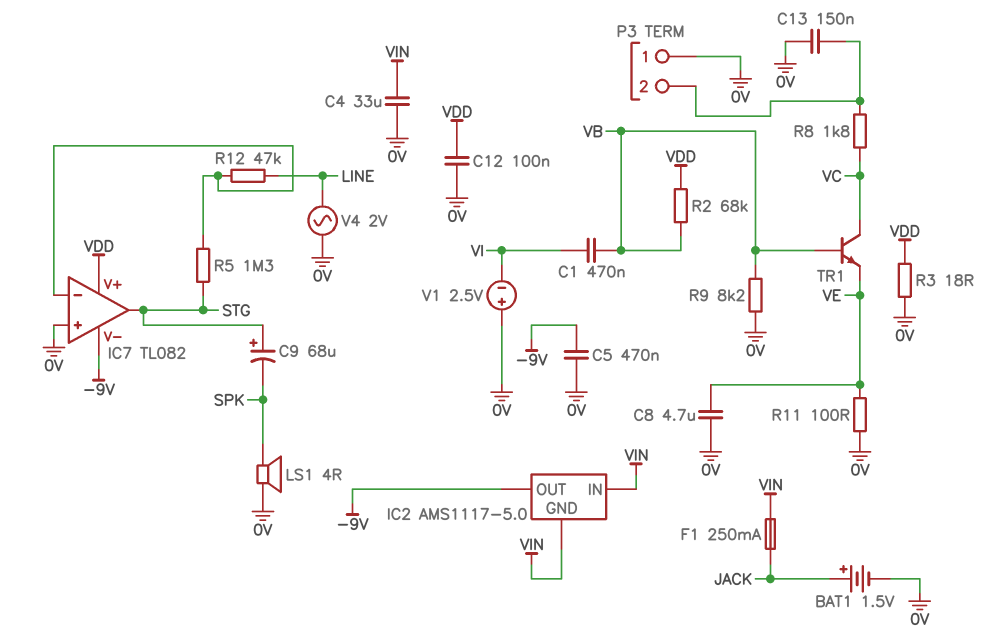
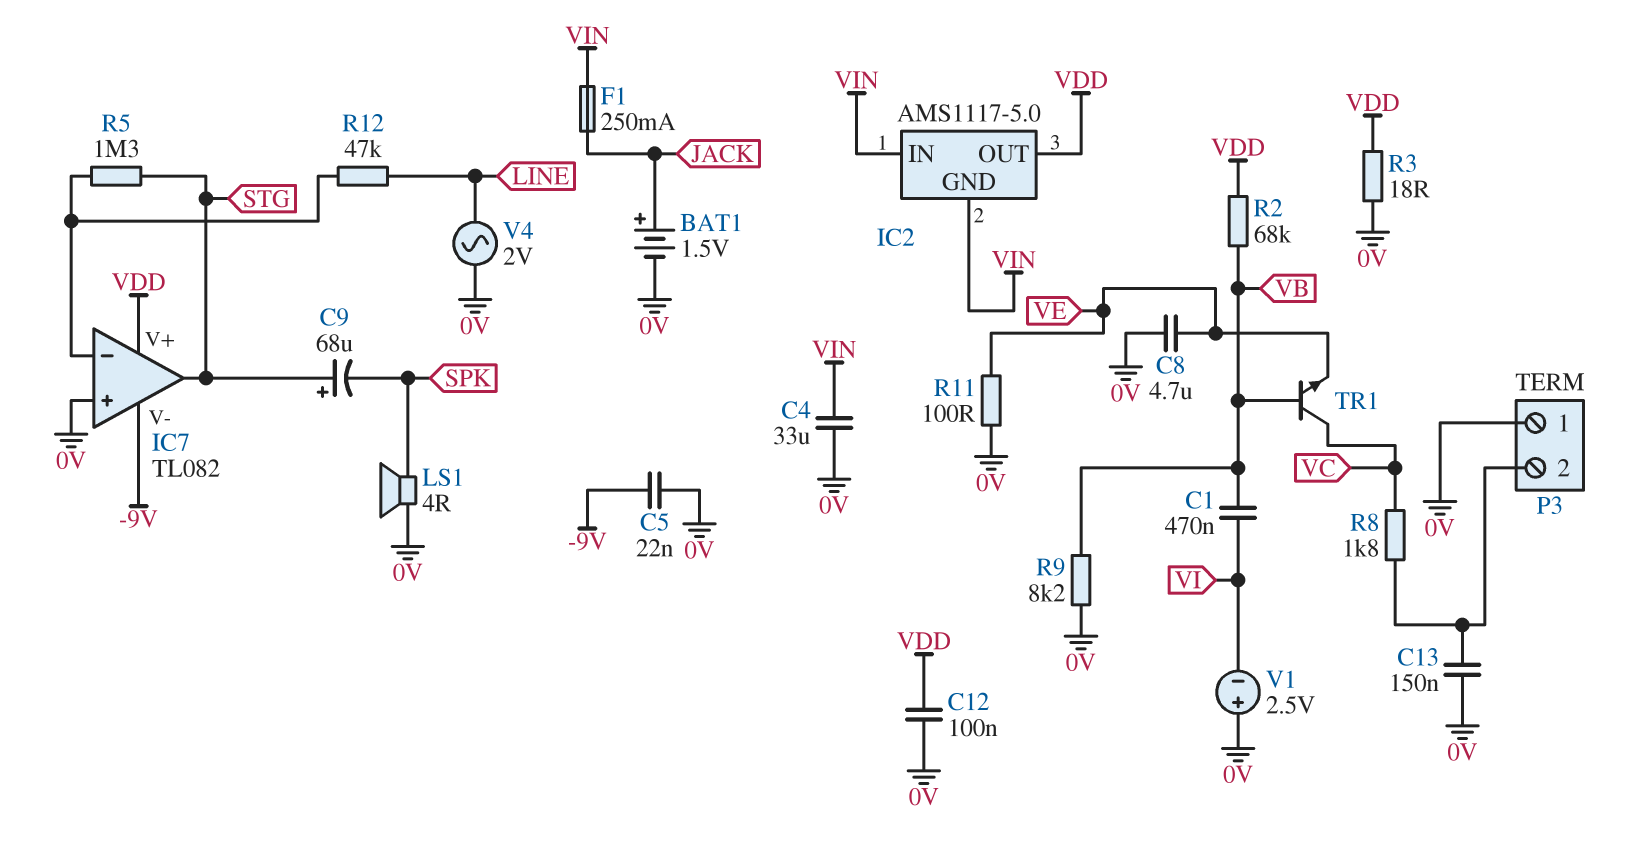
C5: 470nF (-9V, 0V) -> 22nF (-9V, 0V)
IC2 pin OUT: -9V -> VDD

